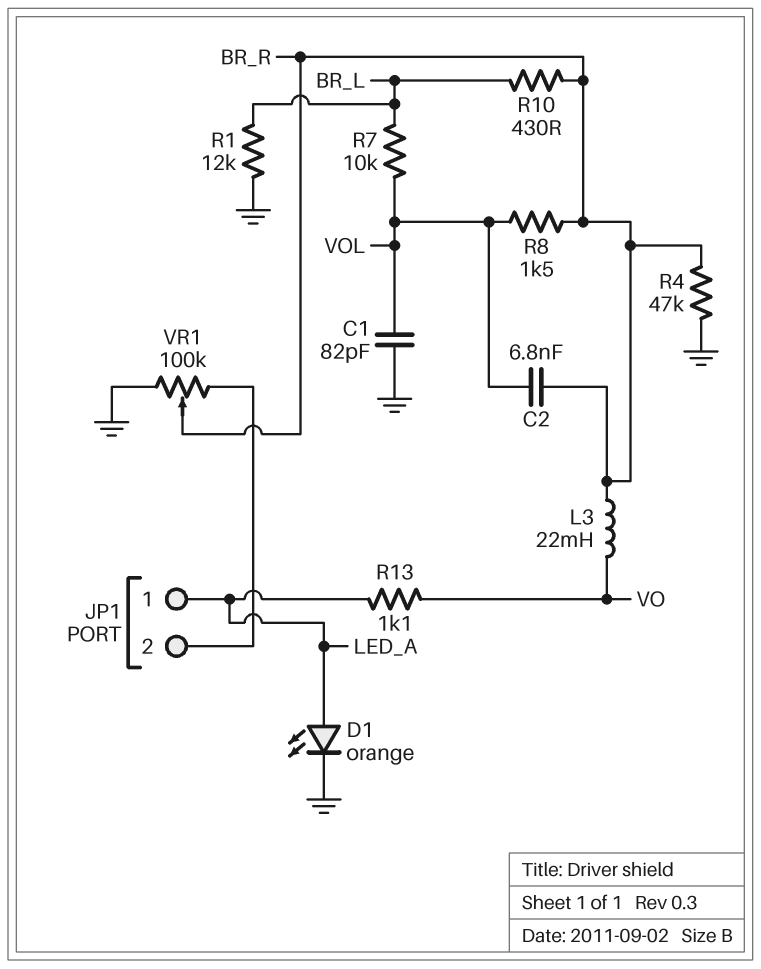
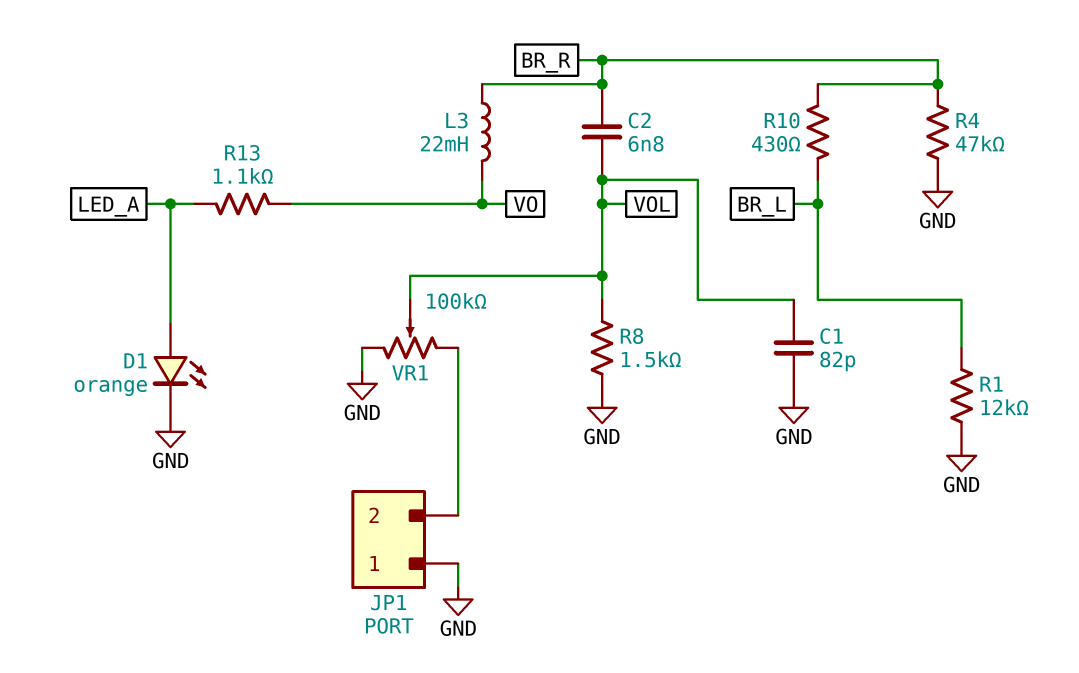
JP1 pin 1: LED_A -> GND
R7: 10k (BR_L, VOL) -> none
R8: 1.5k (BR_R, VOL) -> 1.5k (GND, VOL)
VR1: 100k (GND, JP1/2, wiper BR_R) -> 100k (GND, JP1/2, wiper VOL)

